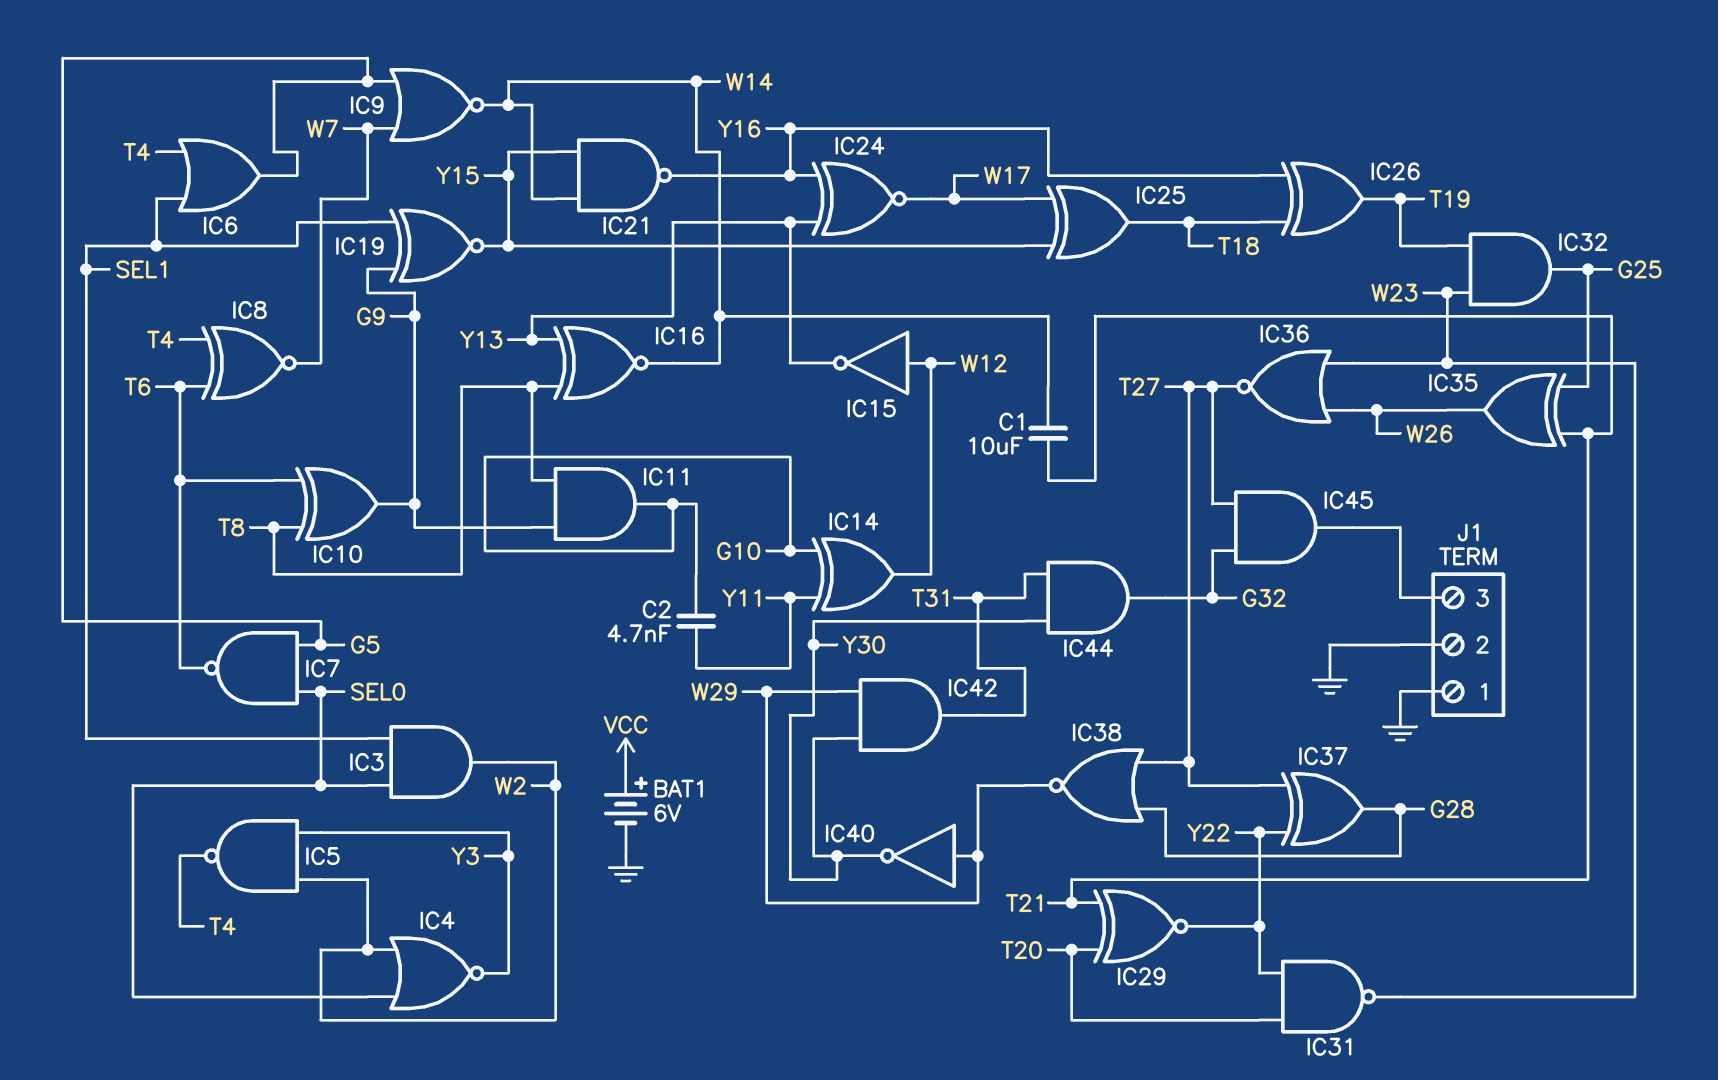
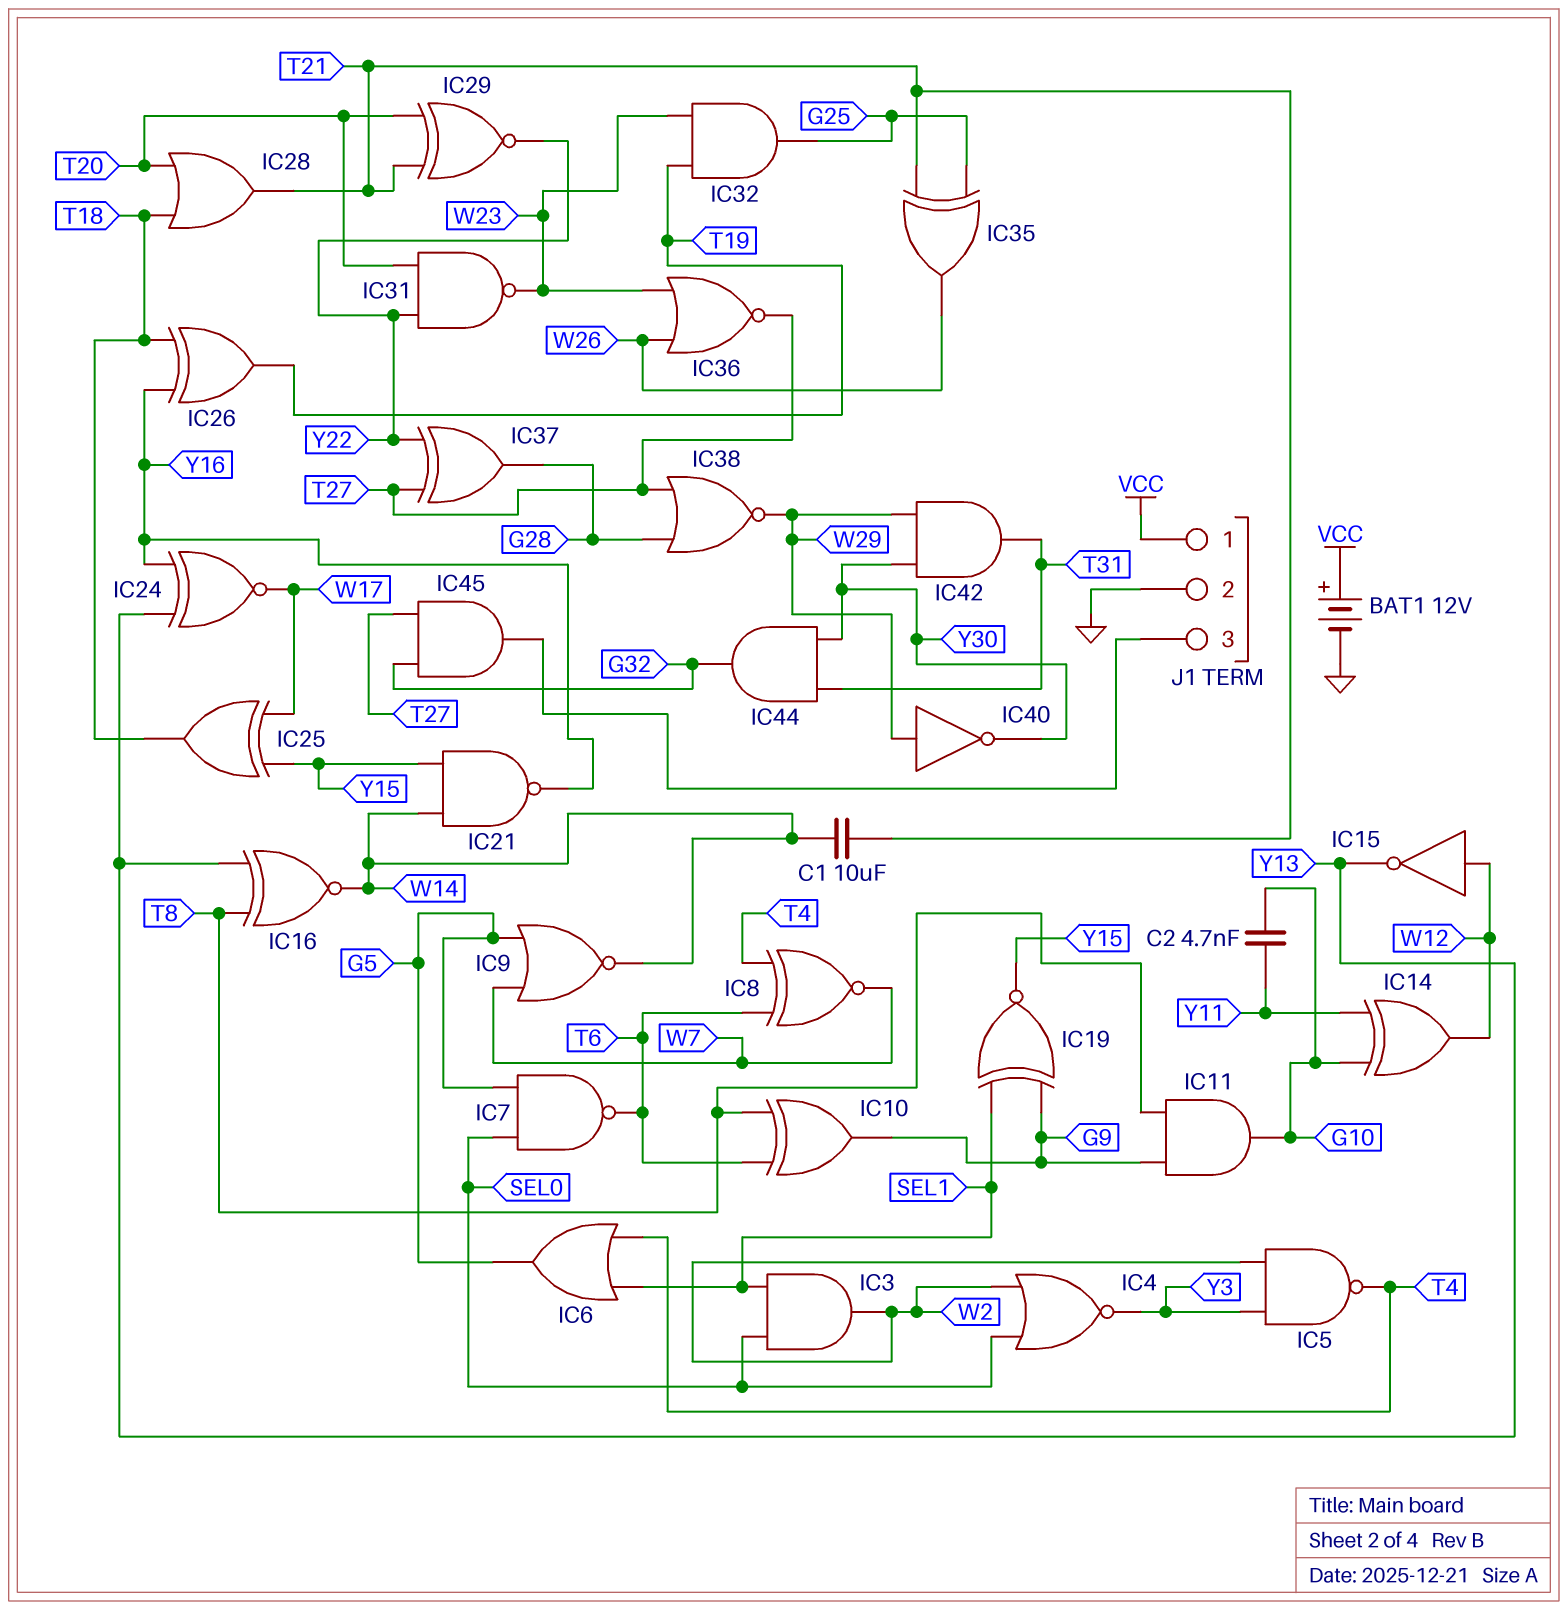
BAT1: 6V (plus VCC, minus GND) -> 12V (plus VCC, minus GND)
IC28: none -> OR (in T18, in T20, out T21)
J1 pin 1: GND -> VCC

